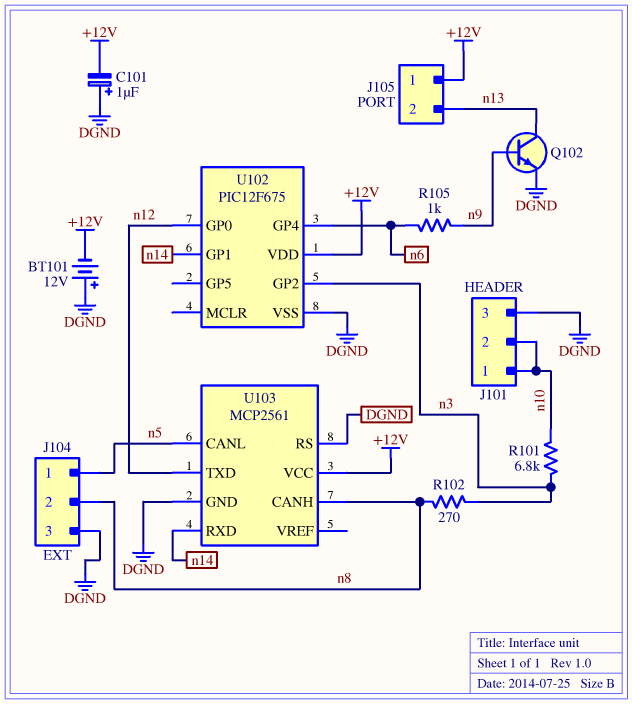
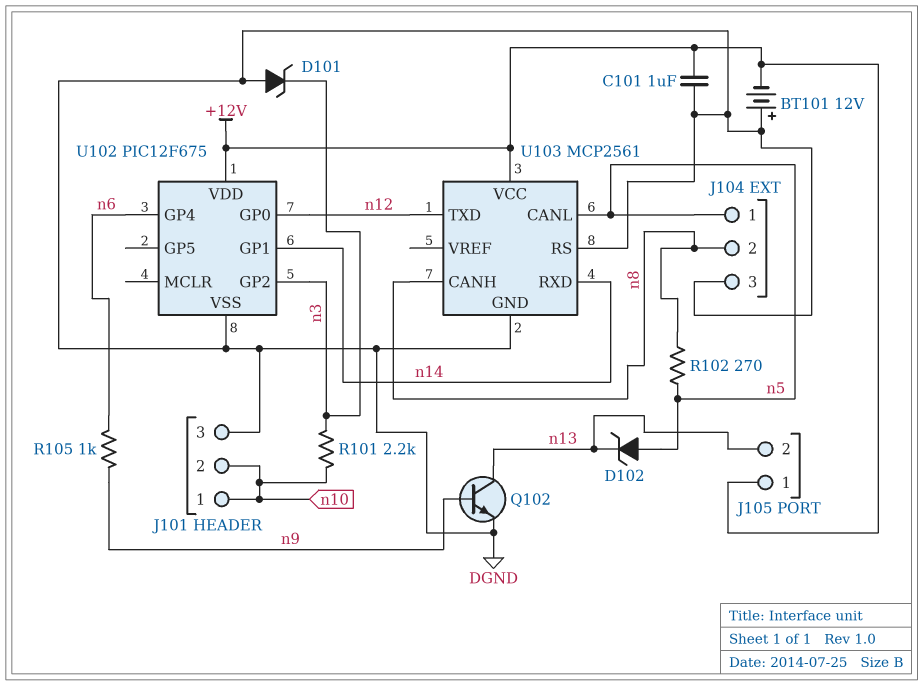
C101: 1uF (plus DGND, minus +12V) -> 1uF (+12V, DGND)
D101: none -> zener (A DGND, K n3)
D102: none -> zener (A n5, K n13)
R101: 6.8k (n3, n10) -> 2.2k (n3, n10)
R102: 270 (n3, n8) -> 270 (n5, n8)

